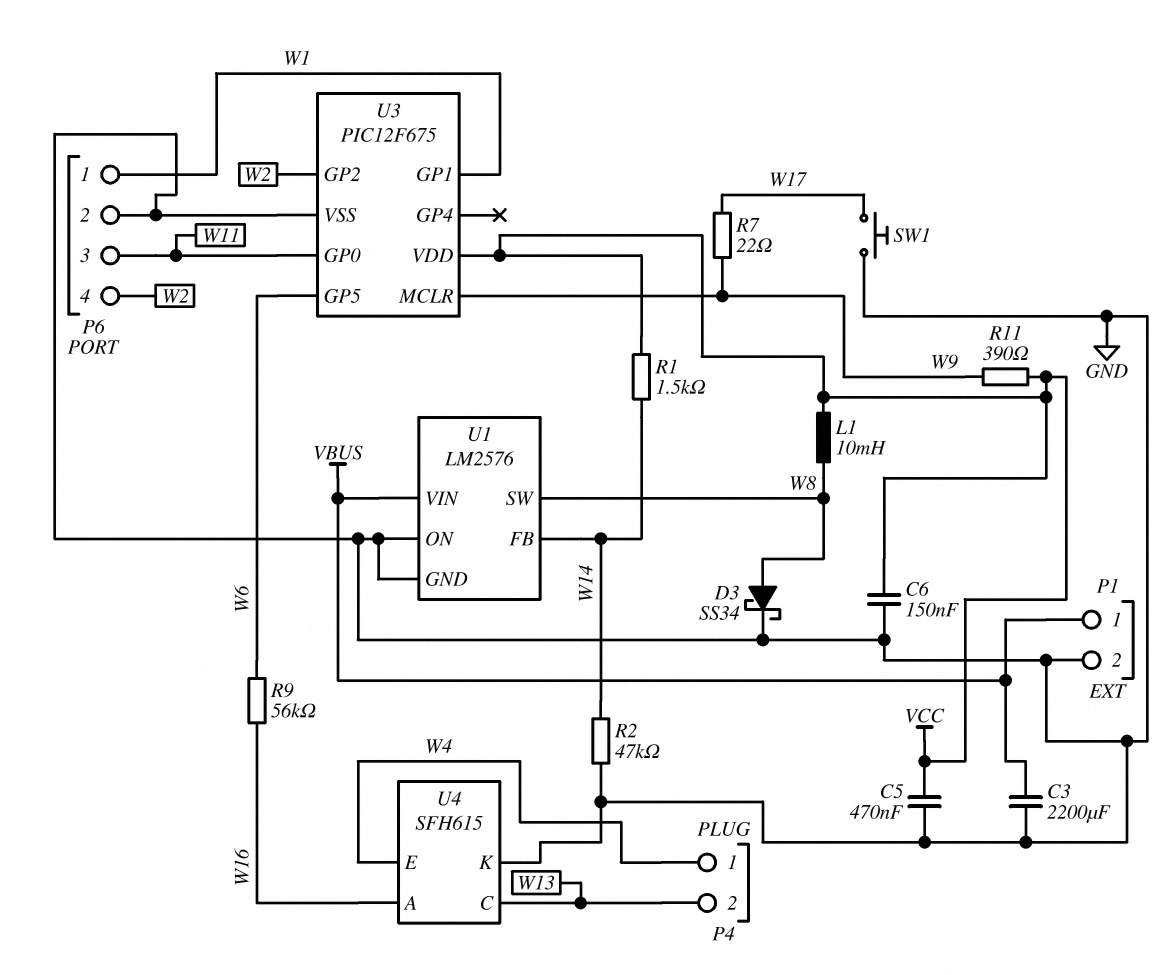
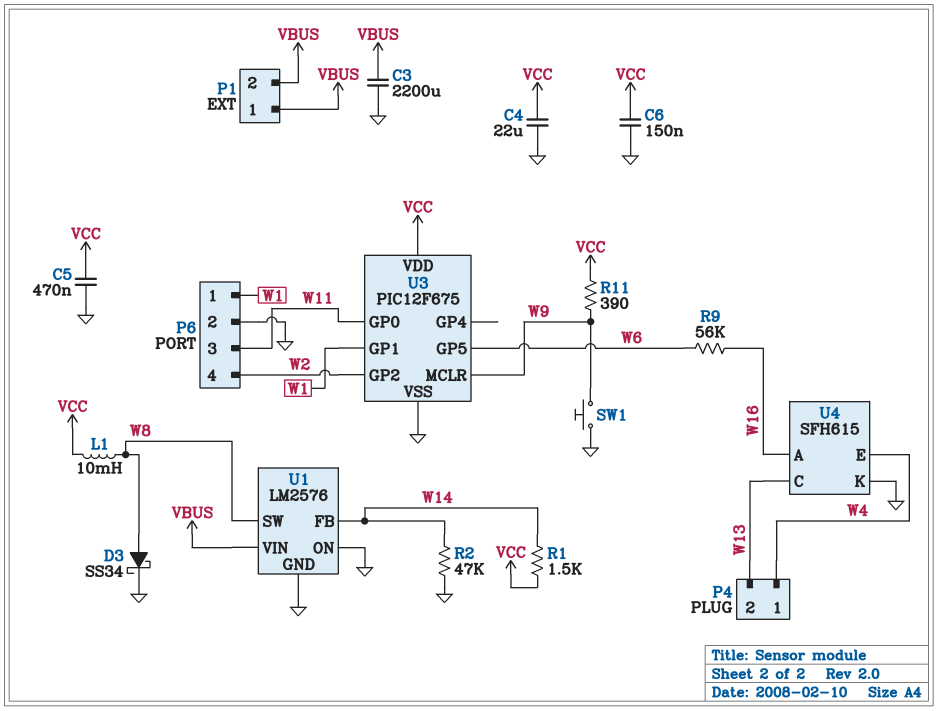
C4: none -> 22uF (GND, VCC)
P1 pin 2: GND -> VBUS
R7: 22 (W9, W17) -> none
SW1: button (GND, W17) -> button (GND, W9)

